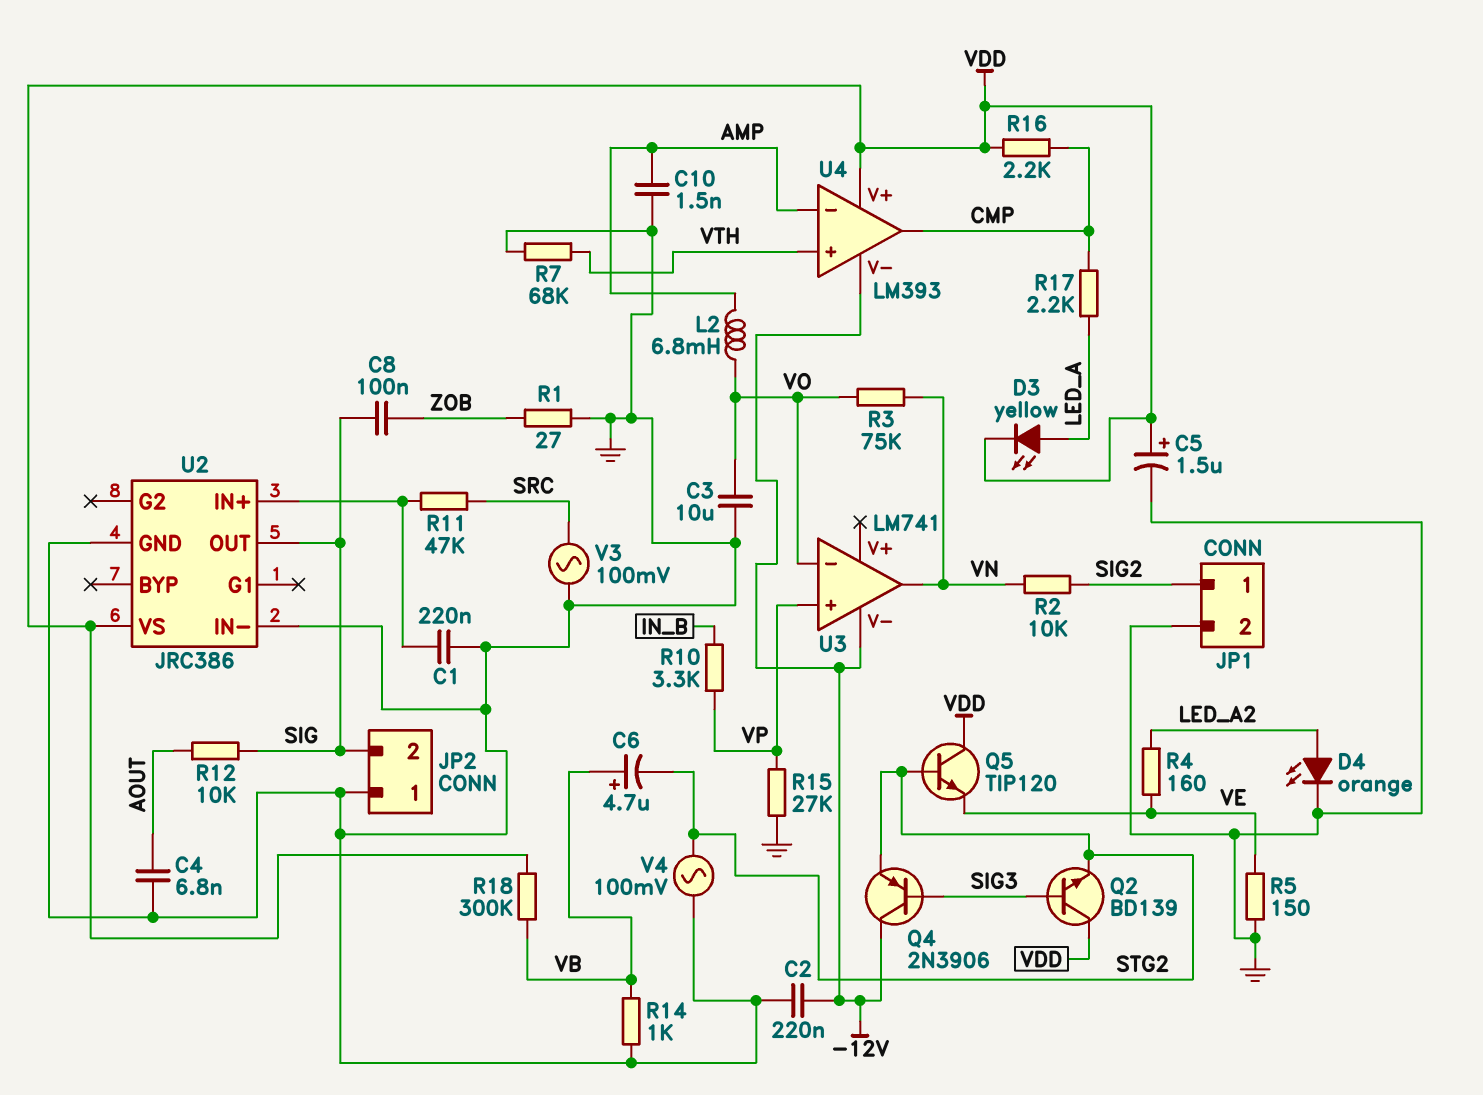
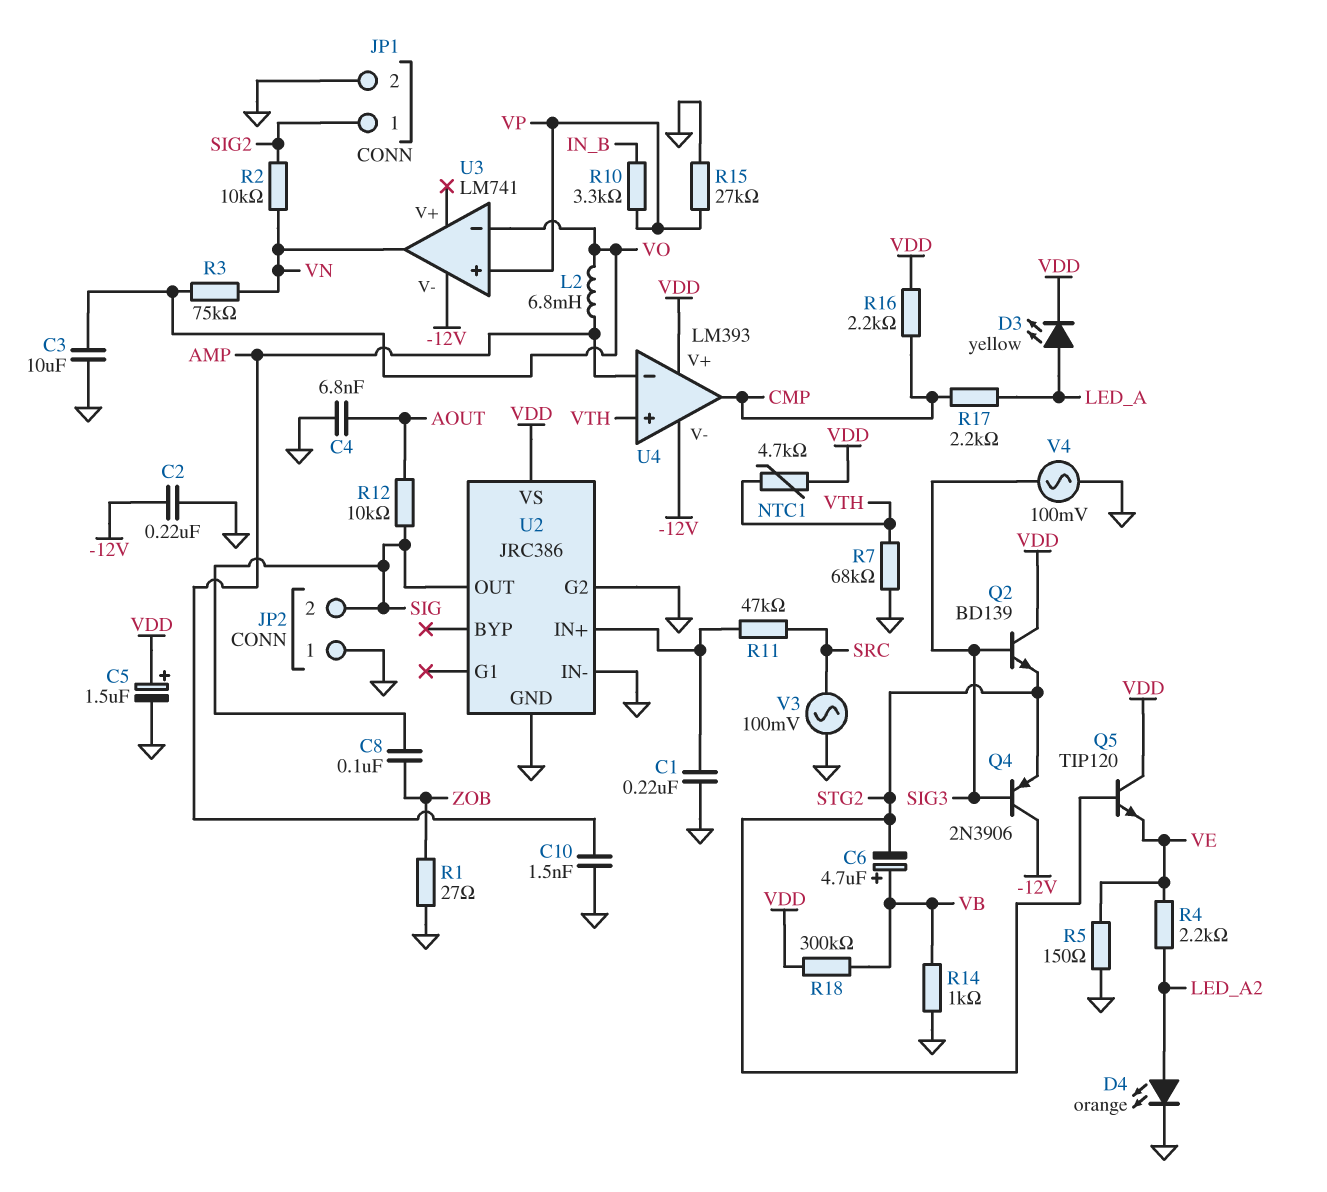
NTC1: none -> 4.7k (VDD, VTH)
R4: 160 (LED_A2, VE) -> 2.2k (LED_A2, VE)
U2 pin G2: none -> GND
V4: AC 100mV (GND, STG2) -> AC 100mV (GND, SIG3)

